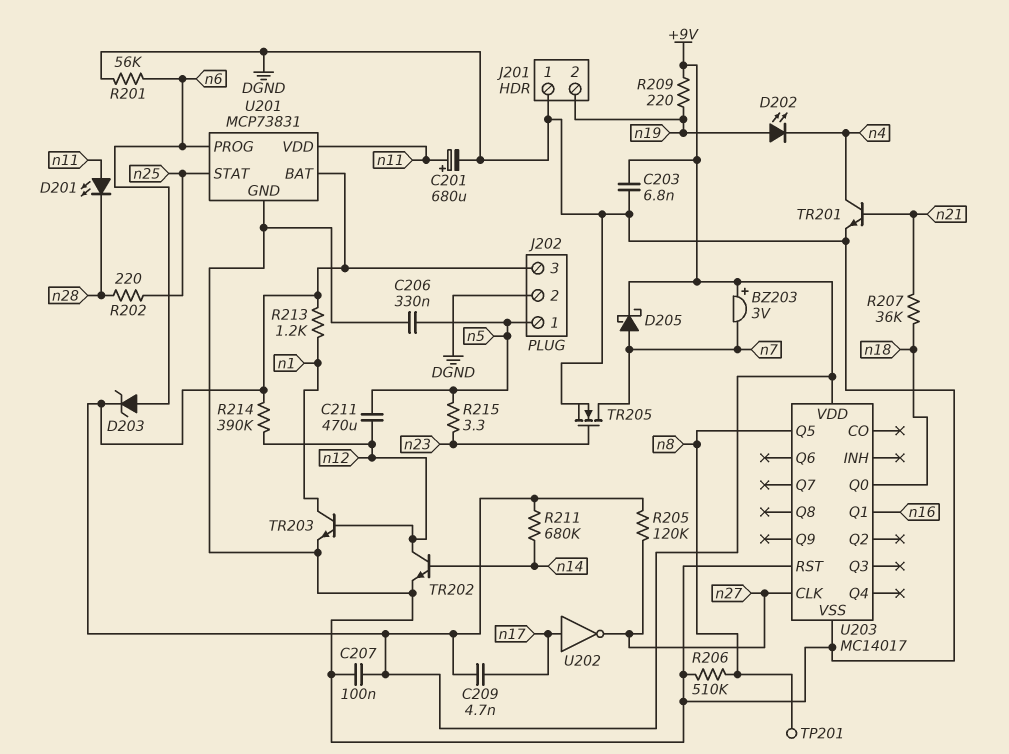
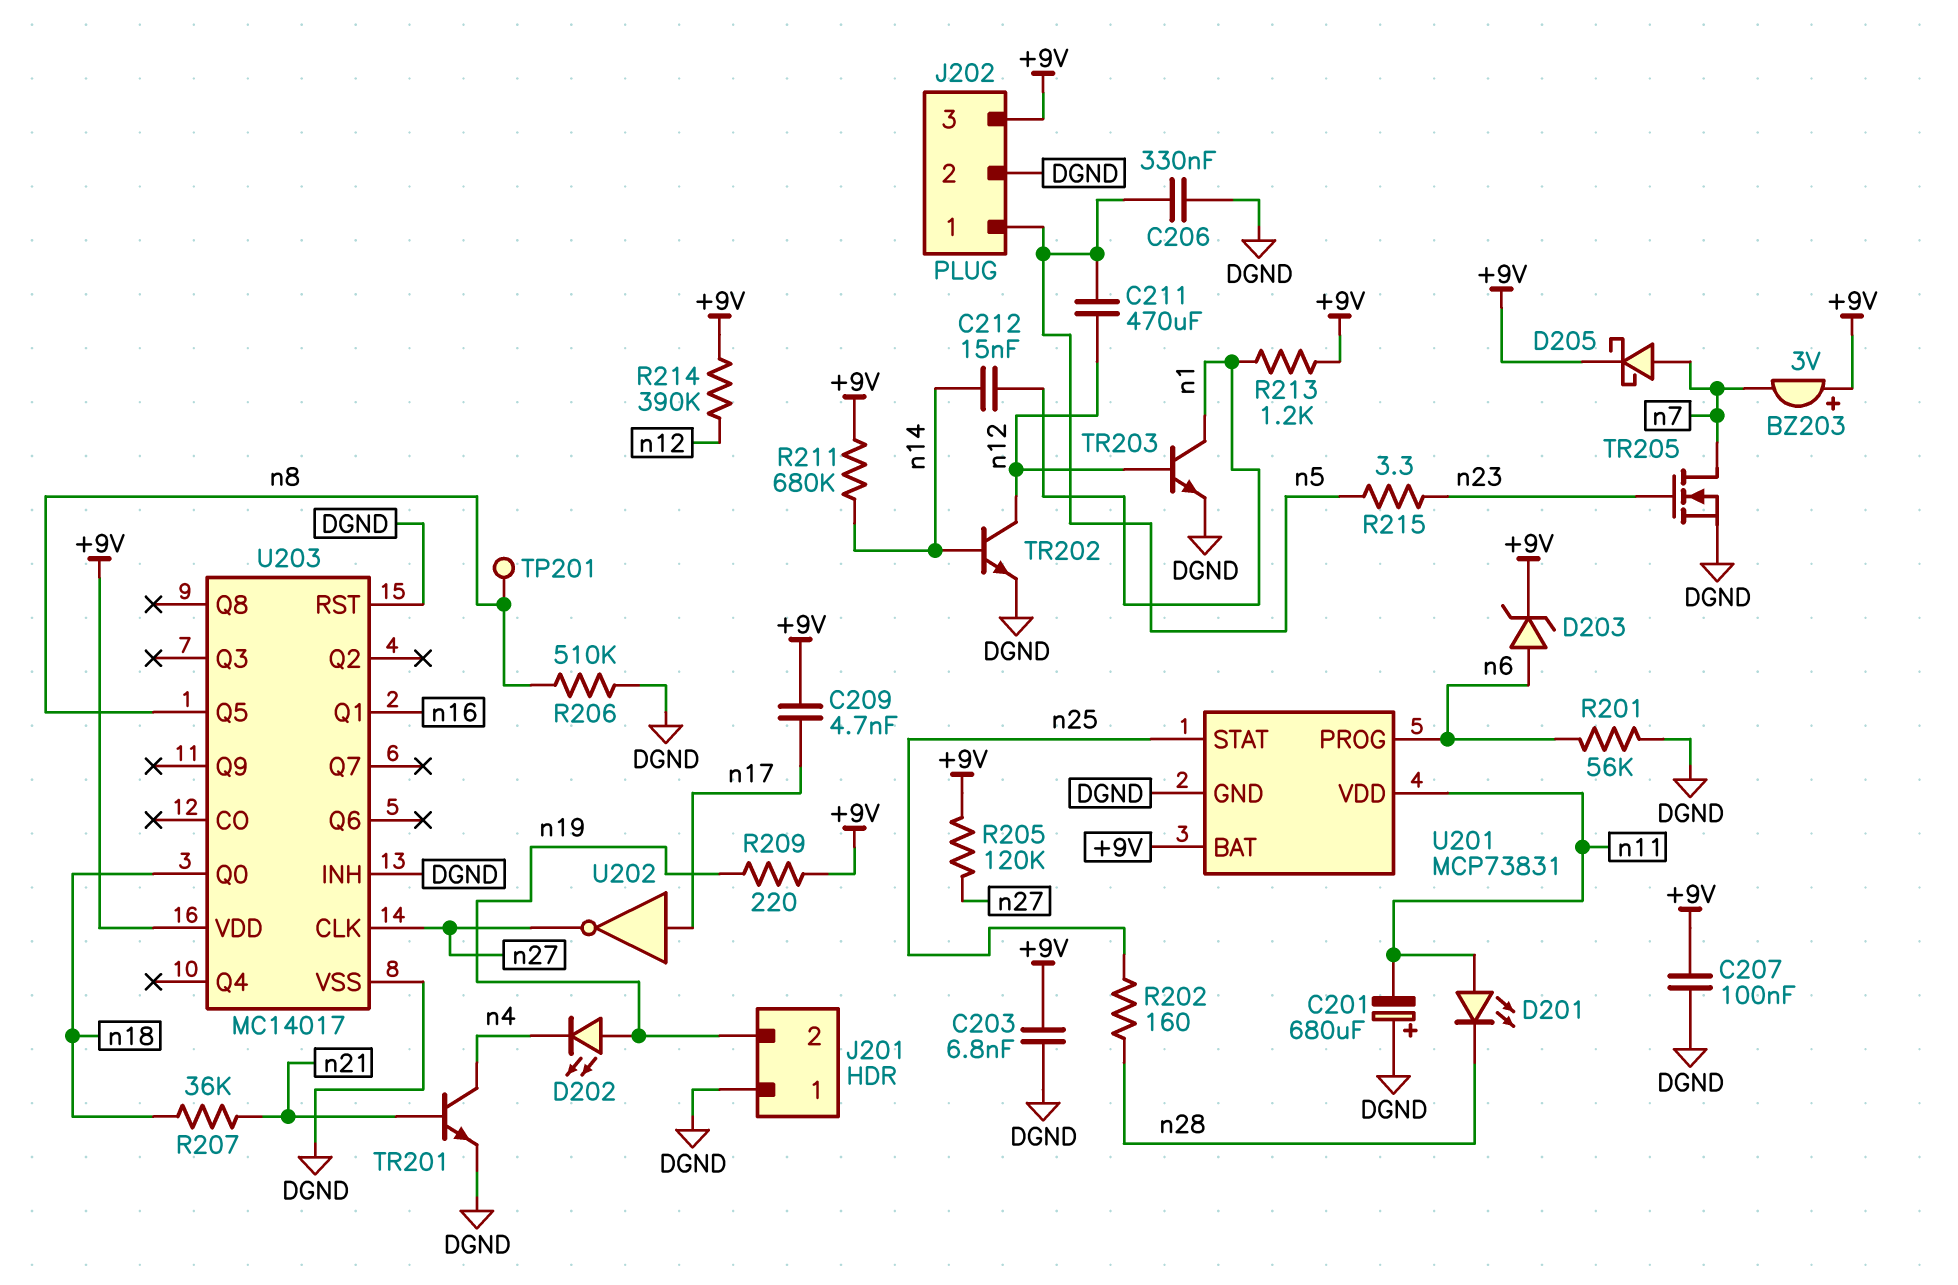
C201: 680uF (plus n11, minus DGND) -> 680uF (plus DGND, minus n11)
C212: none -> 15nF (n1, n14)
R202: 220 (n25, n28) -> 160 (n25, n28)
U203 pin INH: none -> DGND

